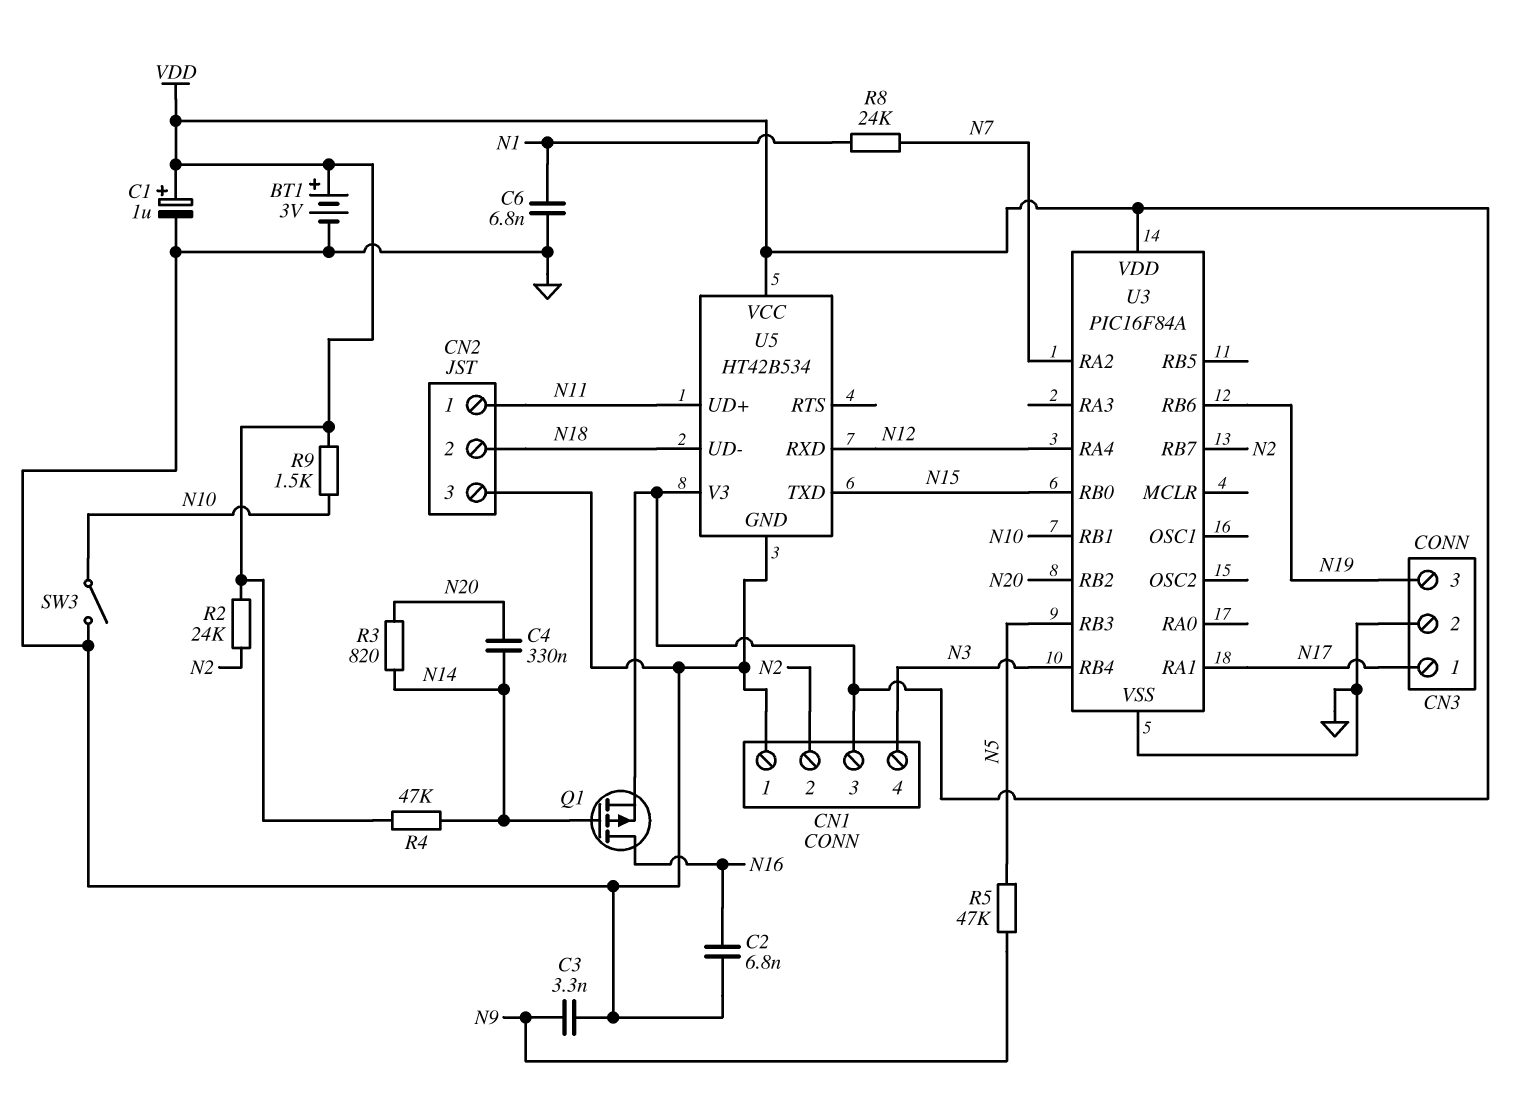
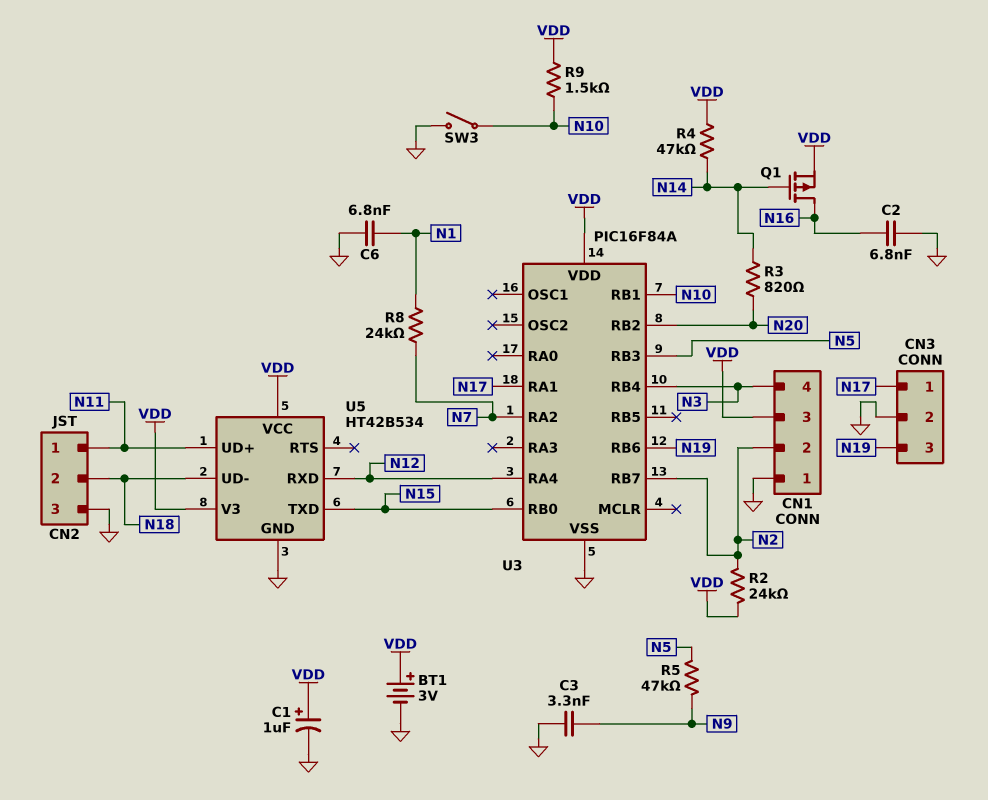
C4: 330nF (N14, N20) -> none

